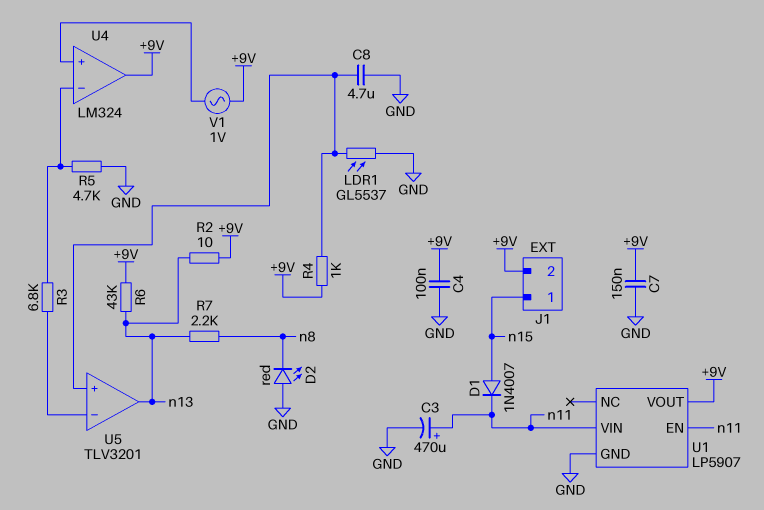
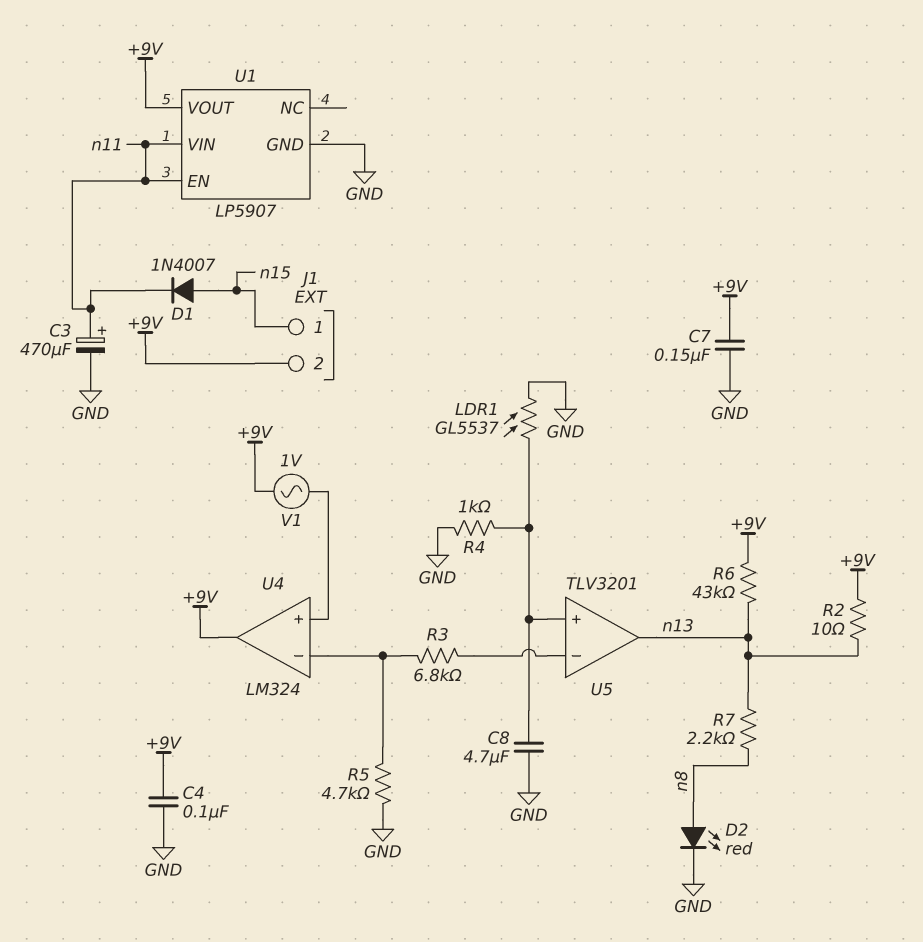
D2: LED red (A GND, K n8) -> LED red (A n8, K GND)
R4: 1k (+9V, U5/in+) -> 1k (GND, U5/in+)

